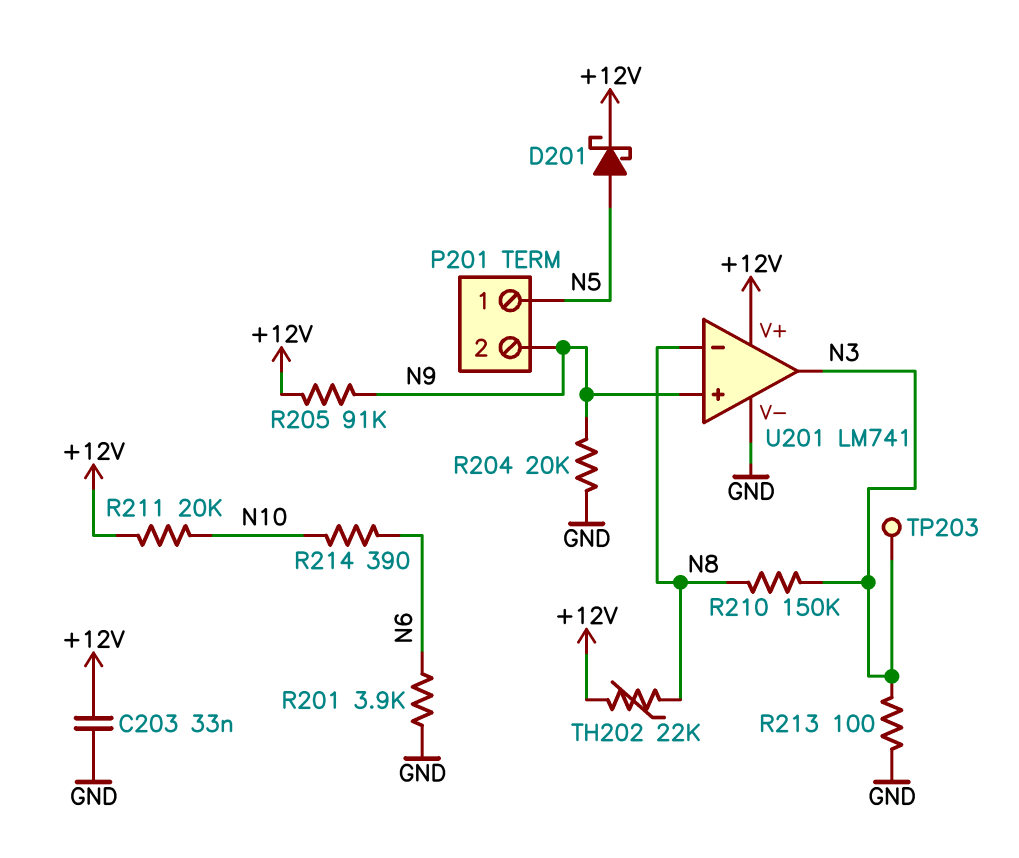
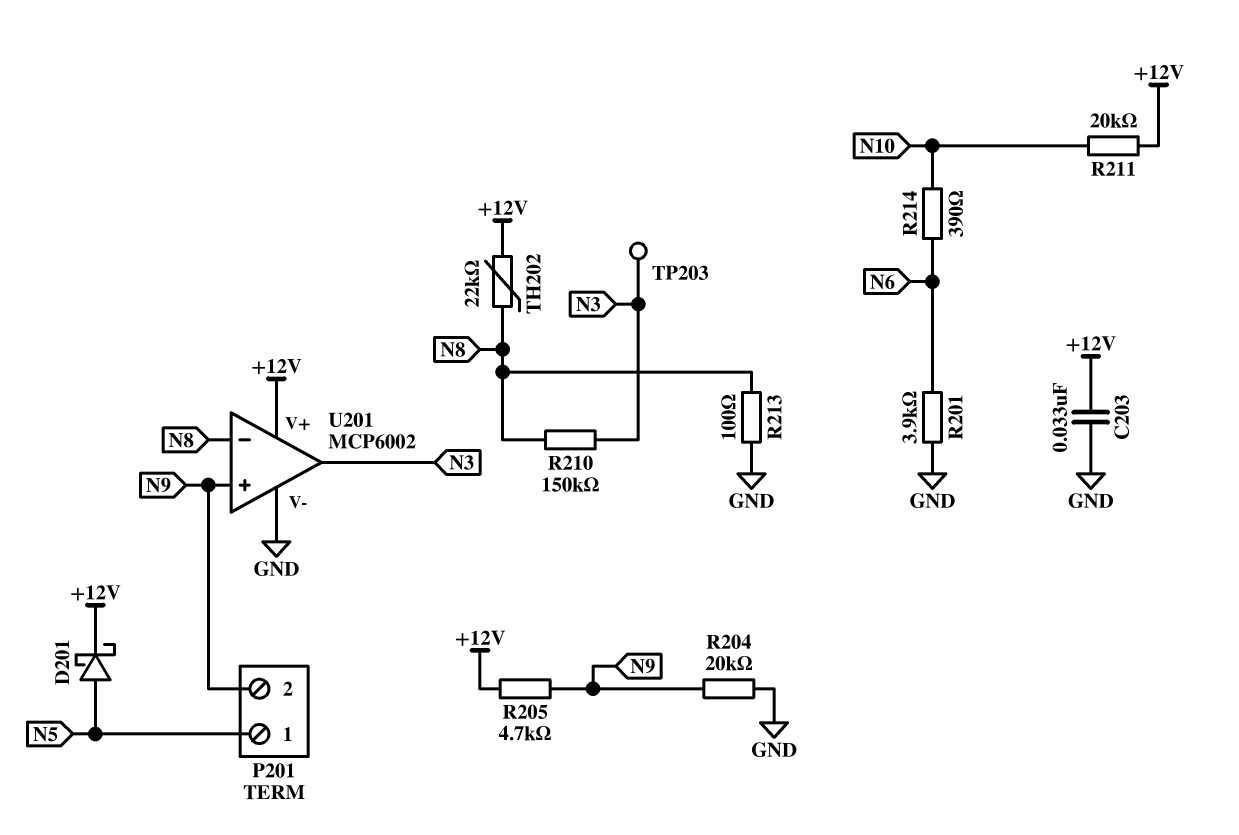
R205: 91k (+12V, N9) -> 4.7k (+12V, N9)
R213: 100 (GND, N3) -> 100 (GND, N8)
U201: LM741 -> MCP6002

